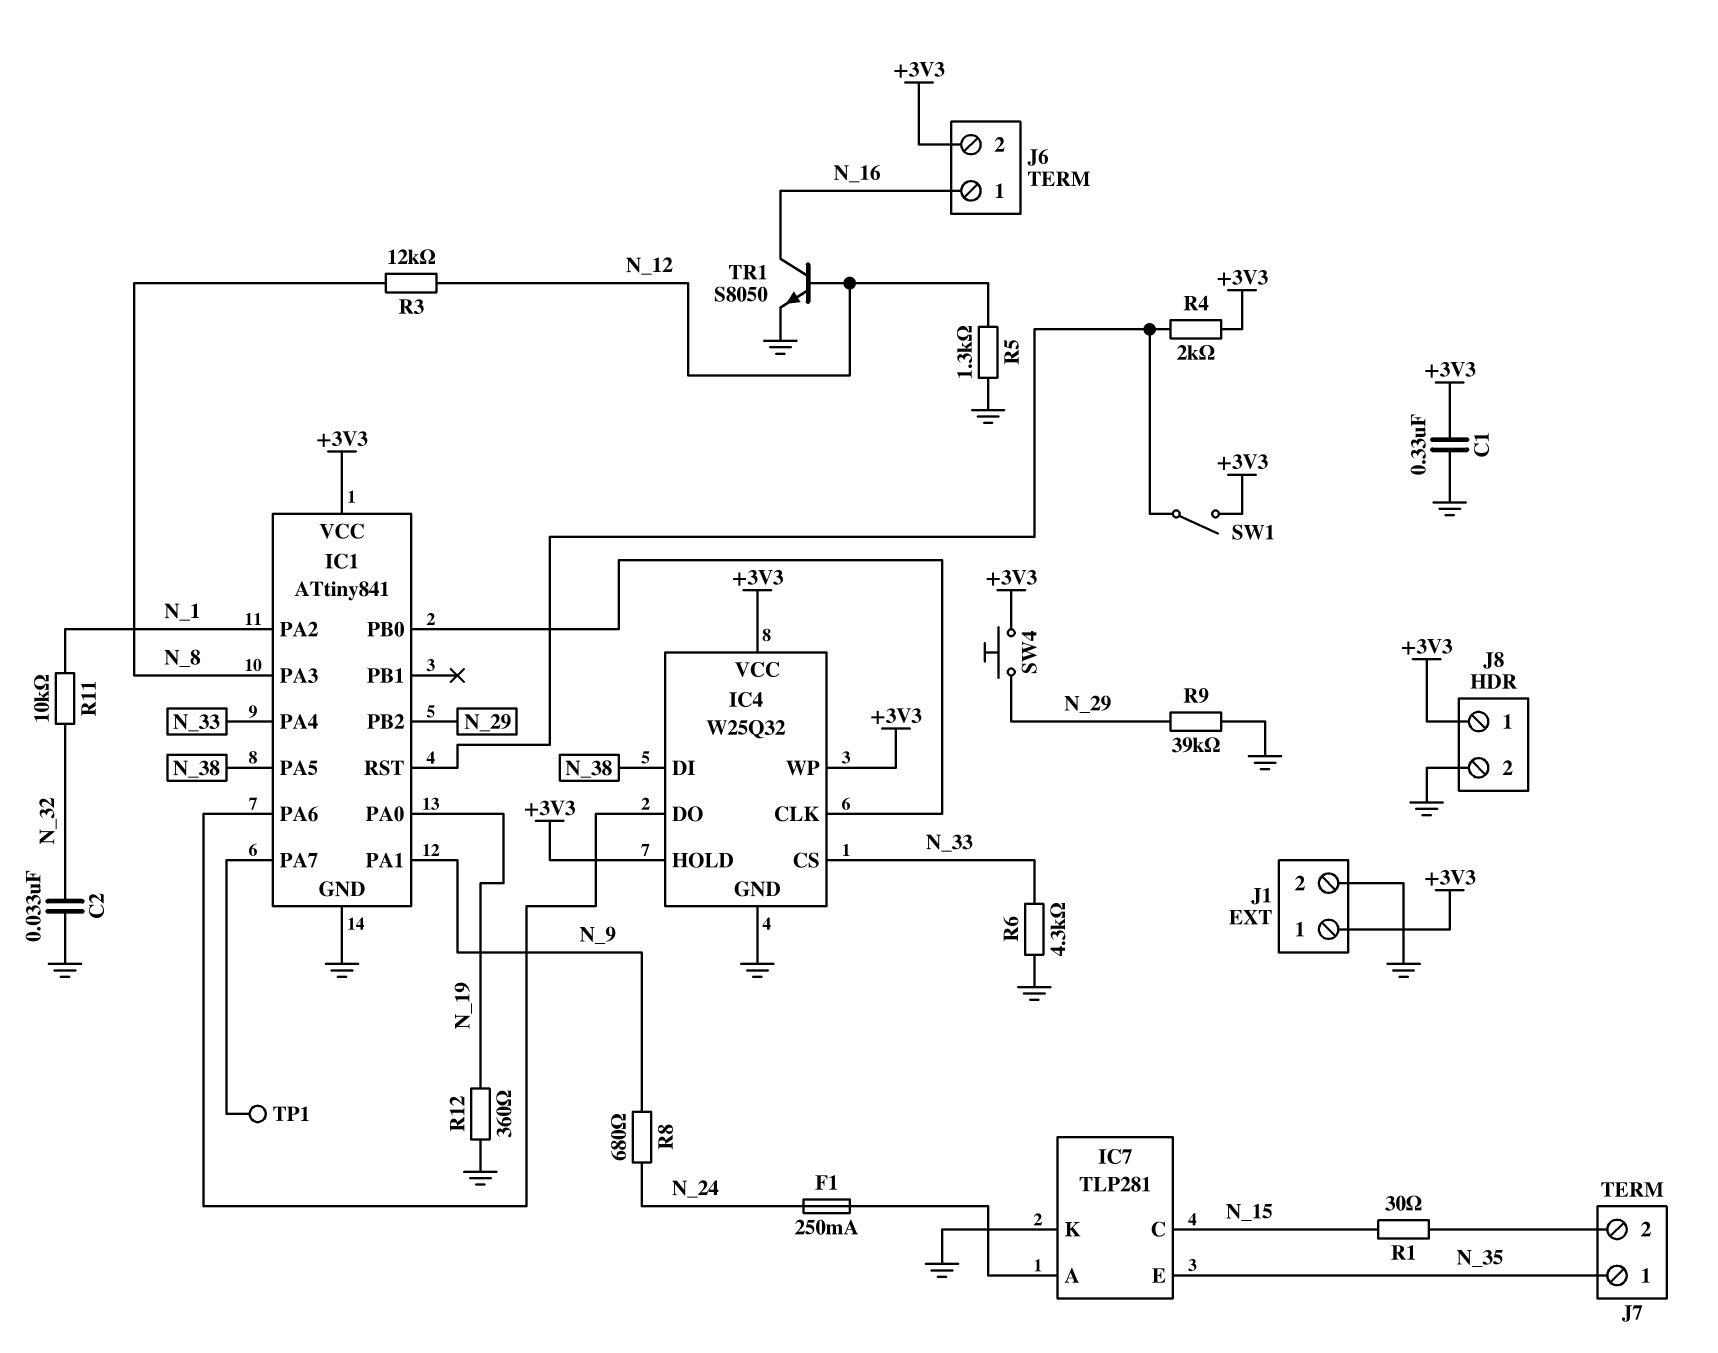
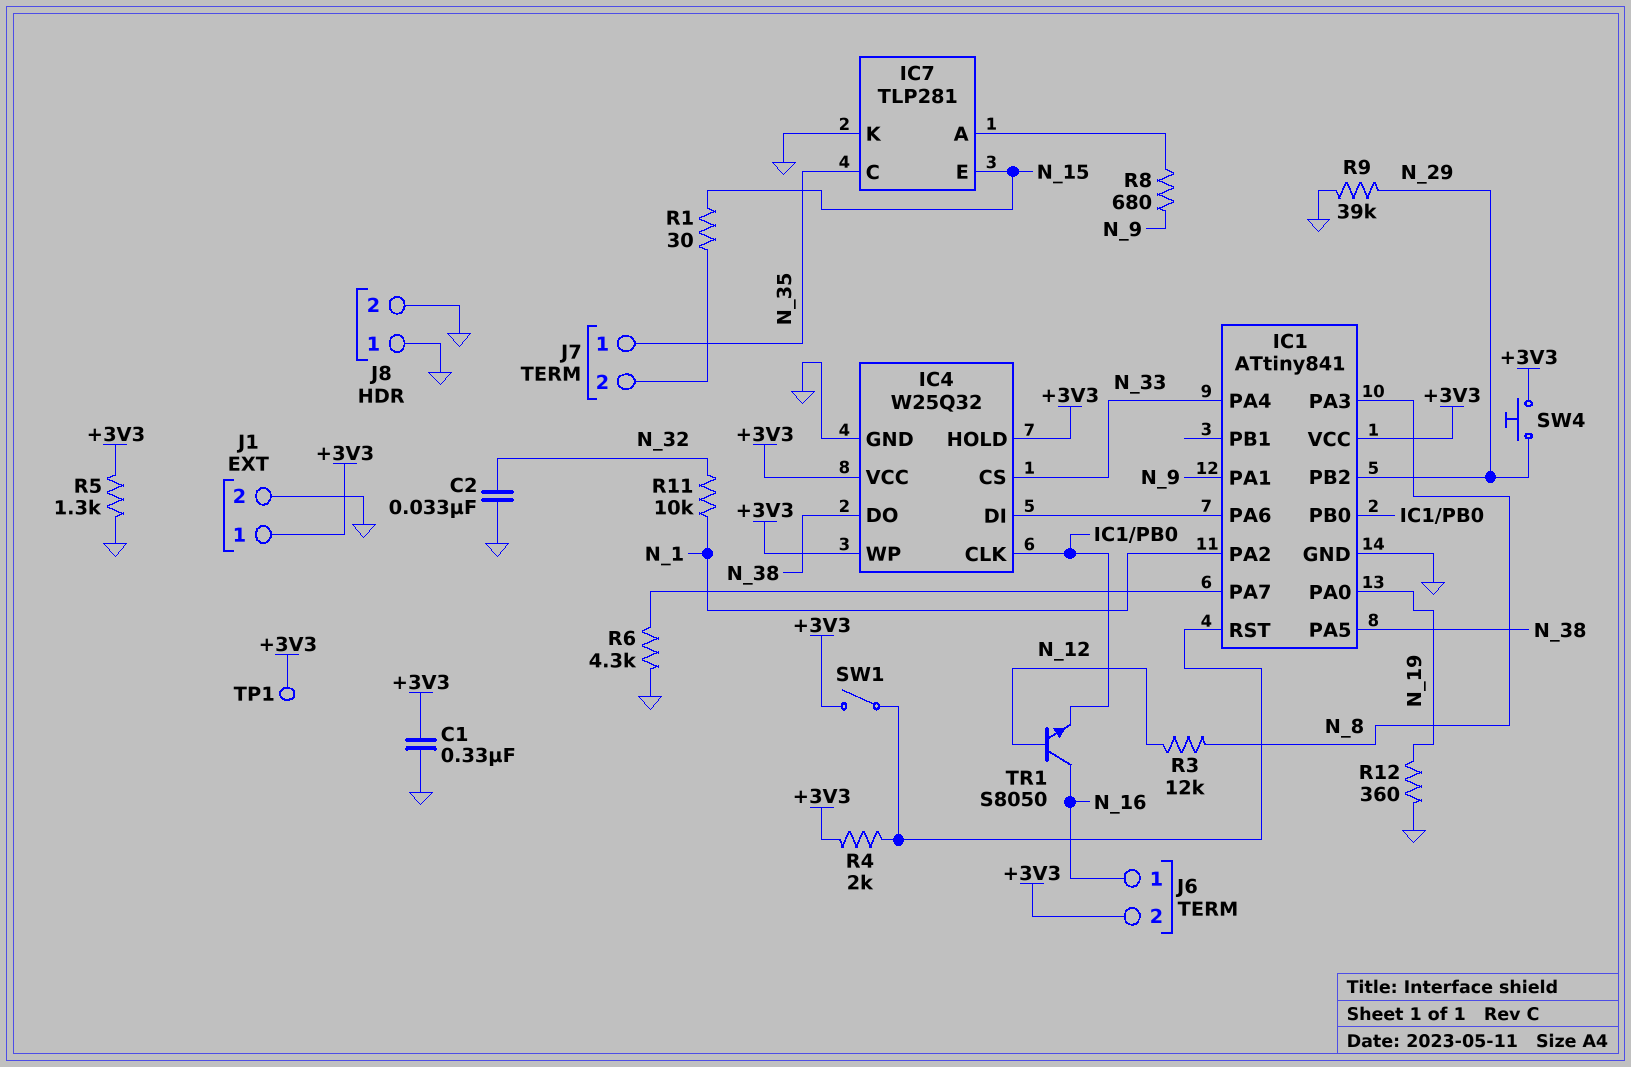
F1: 250mA (IC7/A, N_24) -> none
IC4 pin DI: N_38 -> IC1/PA6
IC4 pin DO: IC1/PA6 -> N_38
IC7 pin C: N_15 -> N_35
IC7 pin E: N_35 -> N_15
J8 pin 1: +3V3 -> GND
R5: 1.3k (GND, N_12) -> 1.3k (+3V3, GND)
R6: 4.3k (GND, N_33) -> 4.3k (GND, IC1/PA7)
R8: 680 (N_9, N_24) -> 680 (IC7/A, N_9)
TP1: test point (IC1/PA7) -> test point (+3V3)
TR1: NPN S8050 (B N_12, C N_16, E GND) -> NPN S8050 (B N_12, C N_16, E IC1/PB0)

